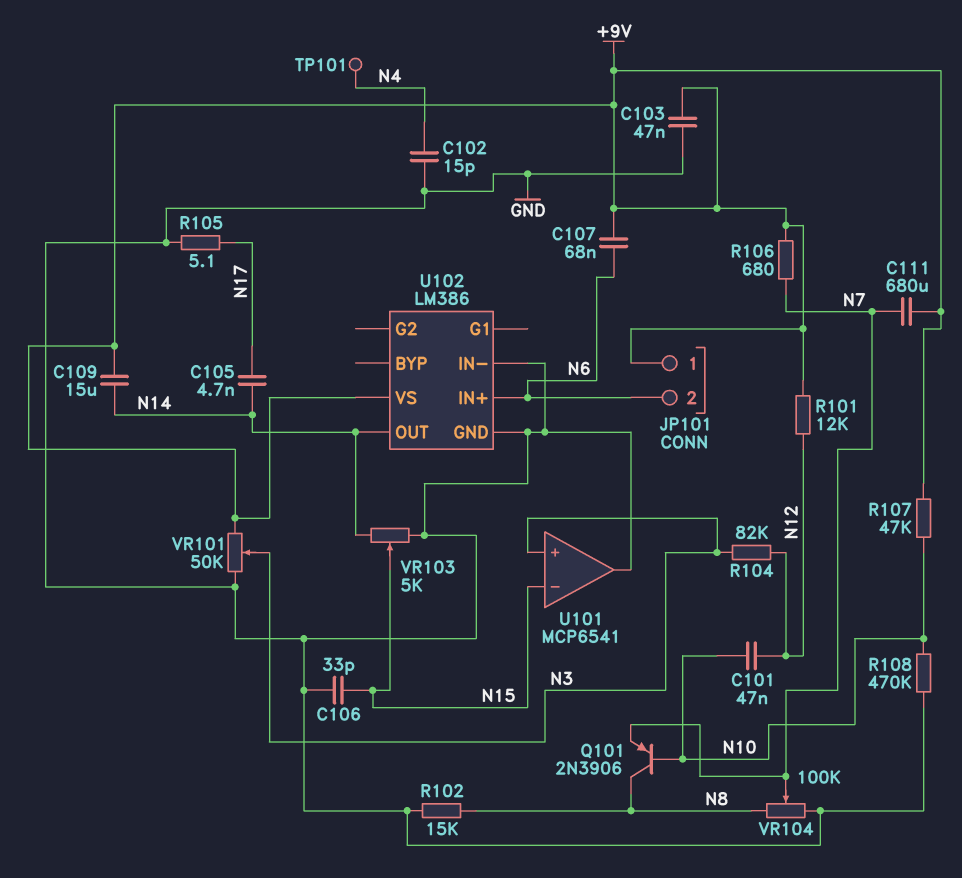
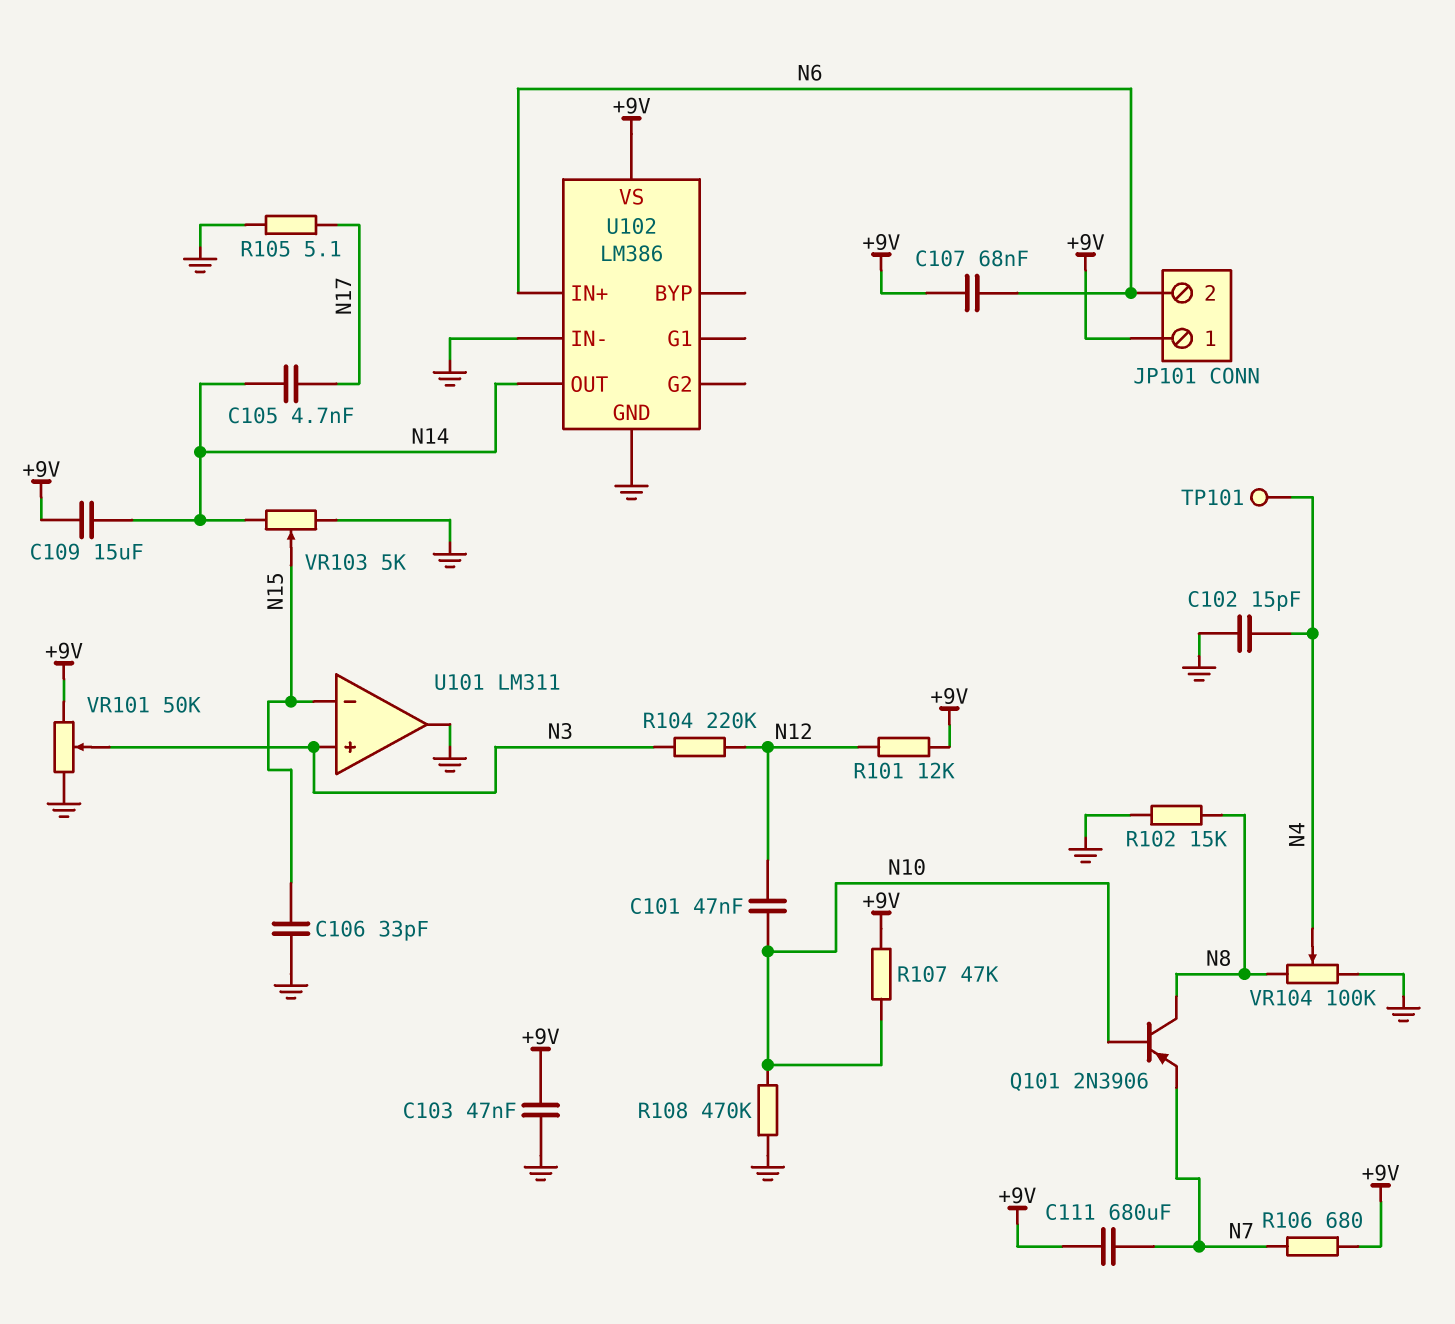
R104: 82k (N3, N12) -> 220k (N3, N12)
U101: MCP6541 -> LM311
VR104: 100k (GND, N8, wiper N7) -> 100k (GND, N8, wiper N4)

